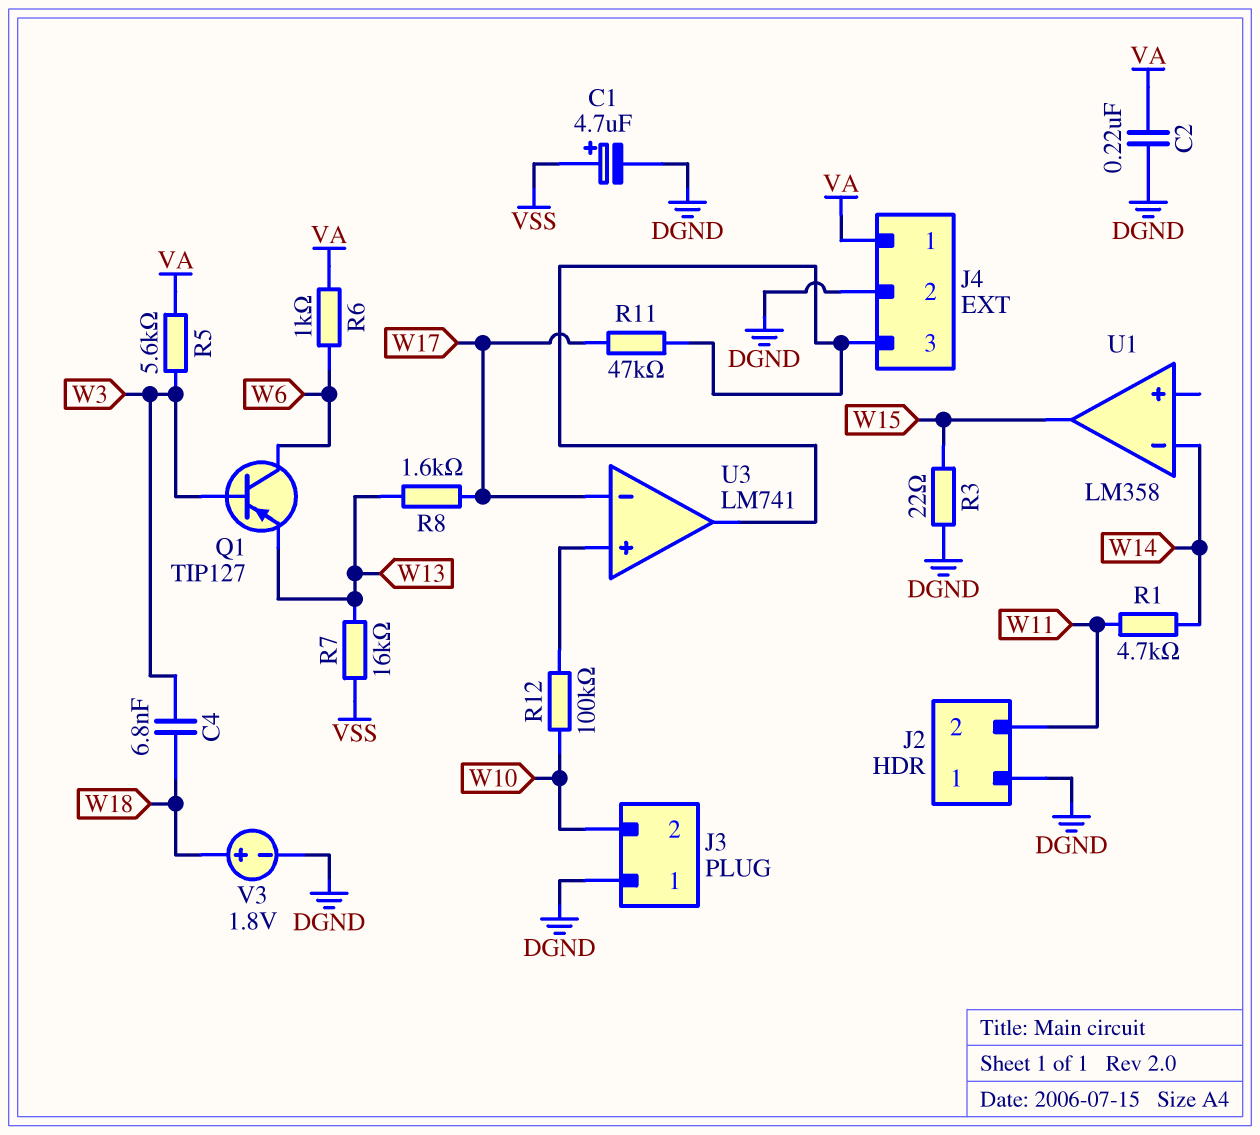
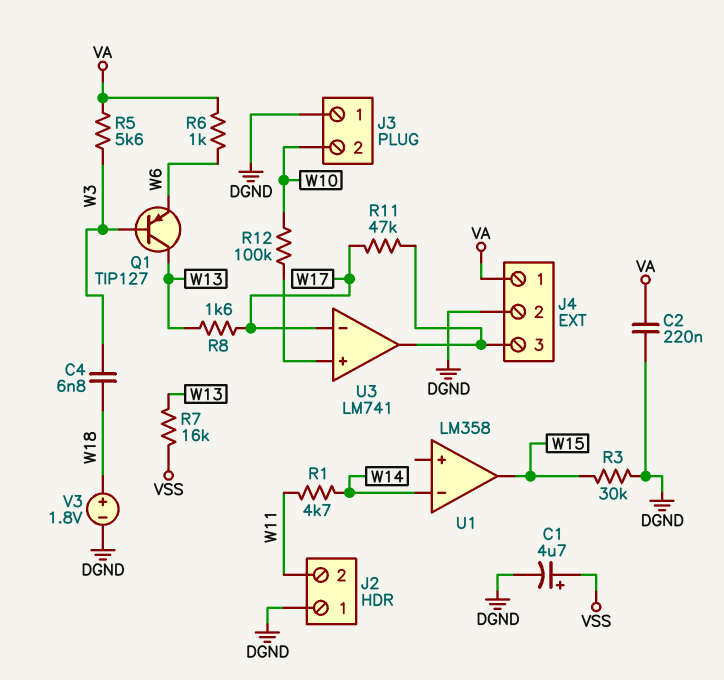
Q1: PNP TIP127 (B W3, C W6, E W13) -> PNP TIP127 (B W3, C W13, E W6)
R3: 22 (DGND, W15) -> 30k (DGND, W15)

